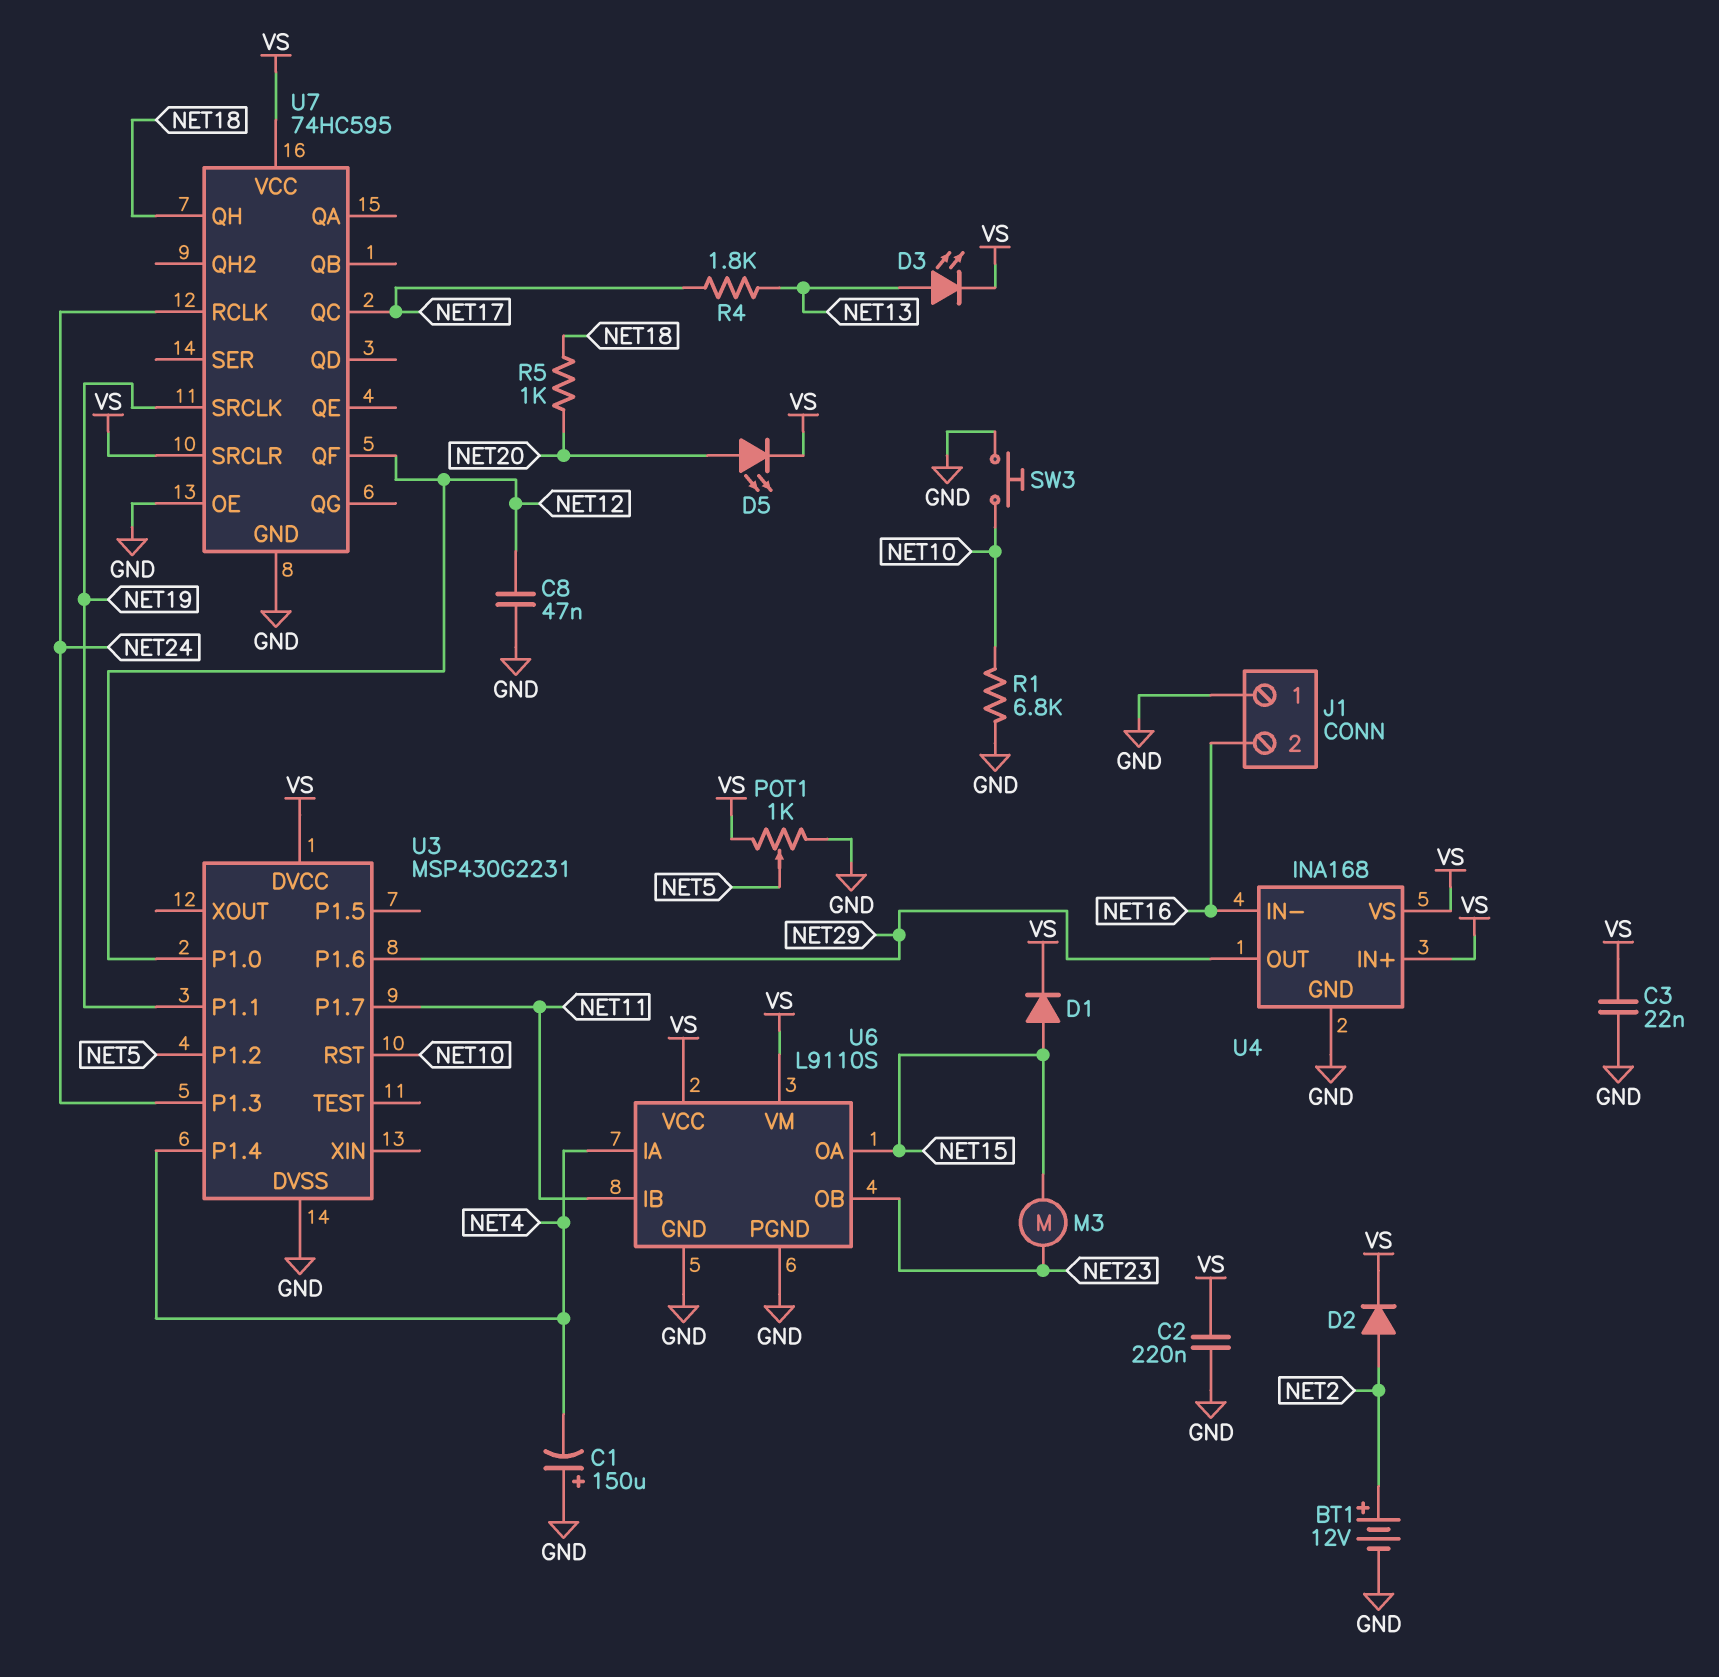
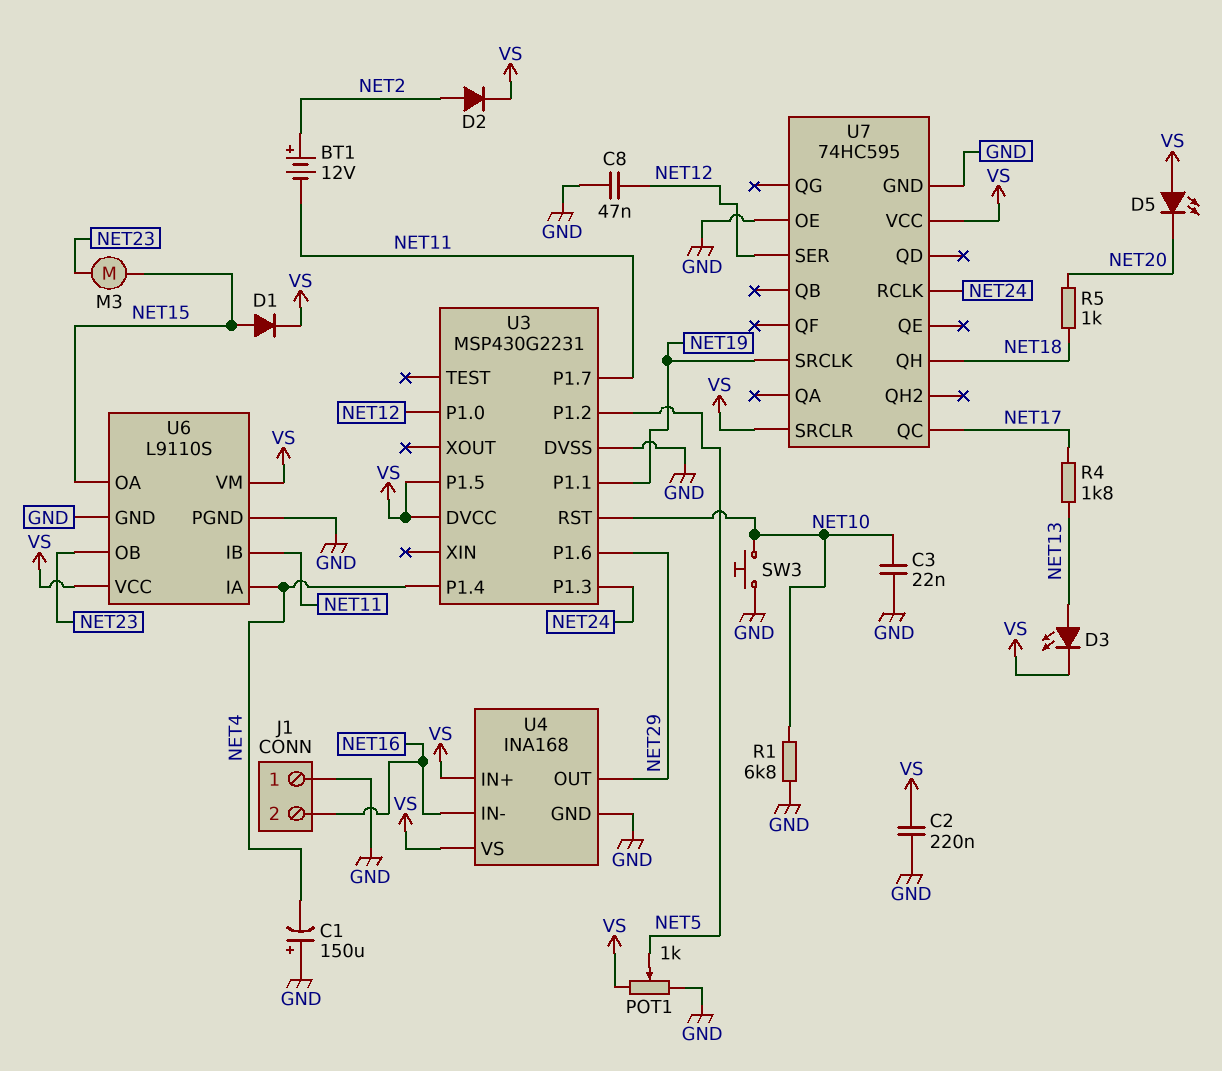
BT1: 12V (plus NET2, minus GND) -> 12V (plus NET2, minus NET11)
C3: 22nF (GND, VS) -> 22nF (GND, NET10)
D5: LED (A NET20, K VS) -> LED (A VS, K NET20)
U3 pin P1.5: none -> VS
U7 pin QF: NET12 -> none
U7 pin SER: none -> NET12

